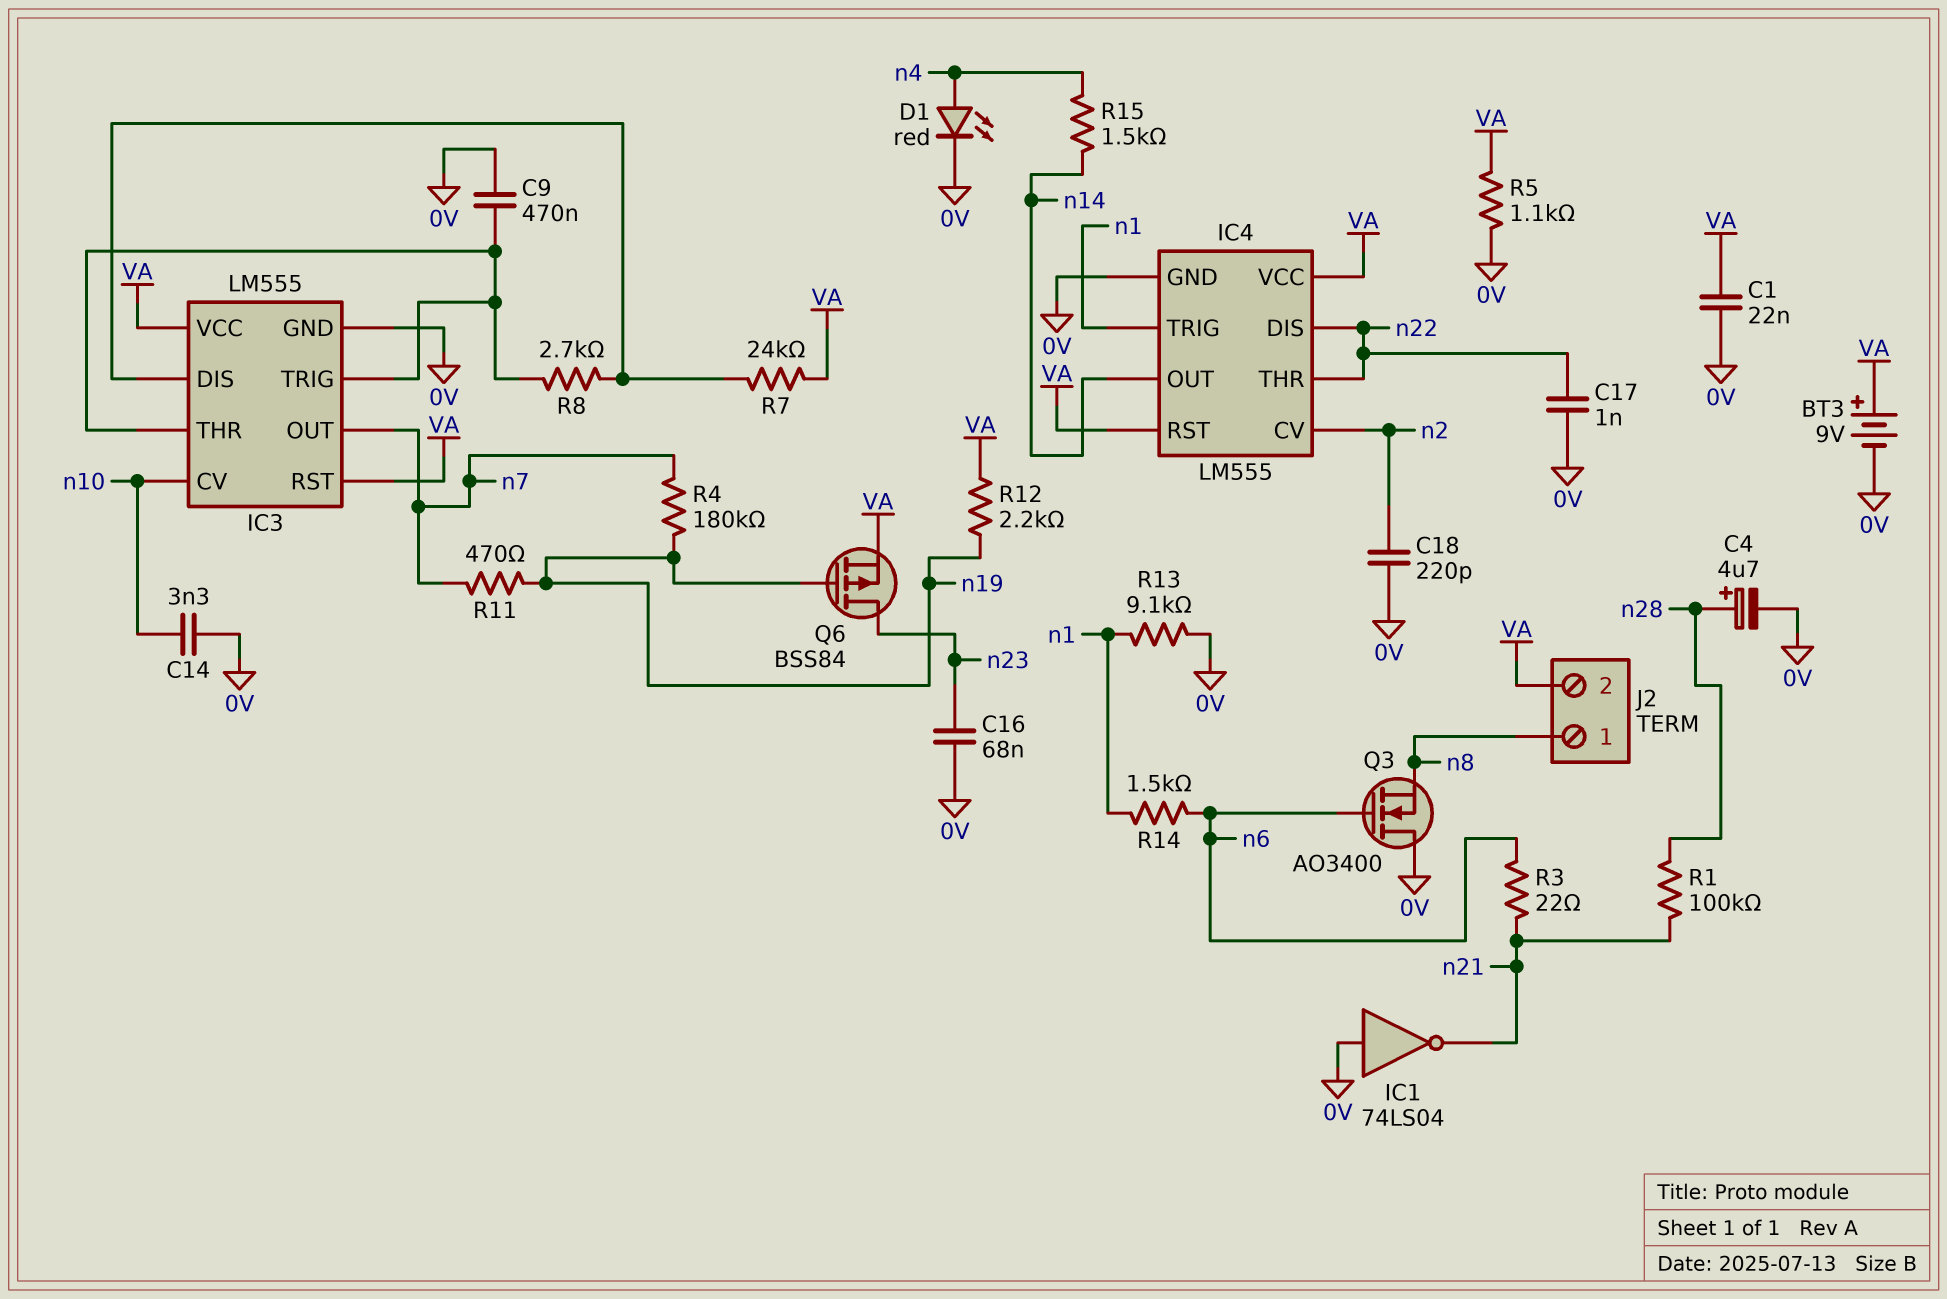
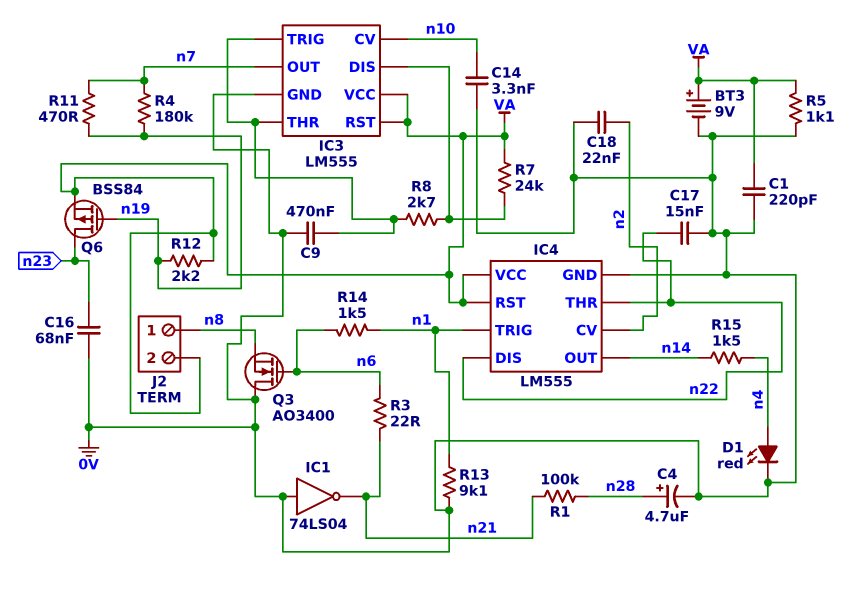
C1: 22nF (0V, VA) -> 220pF (0V, VA)
C17: 1nF (0V, n22) -> 15nF (0V, n22)
C18: 220pF (0V, n2) -> 22nF (0V, n2)

